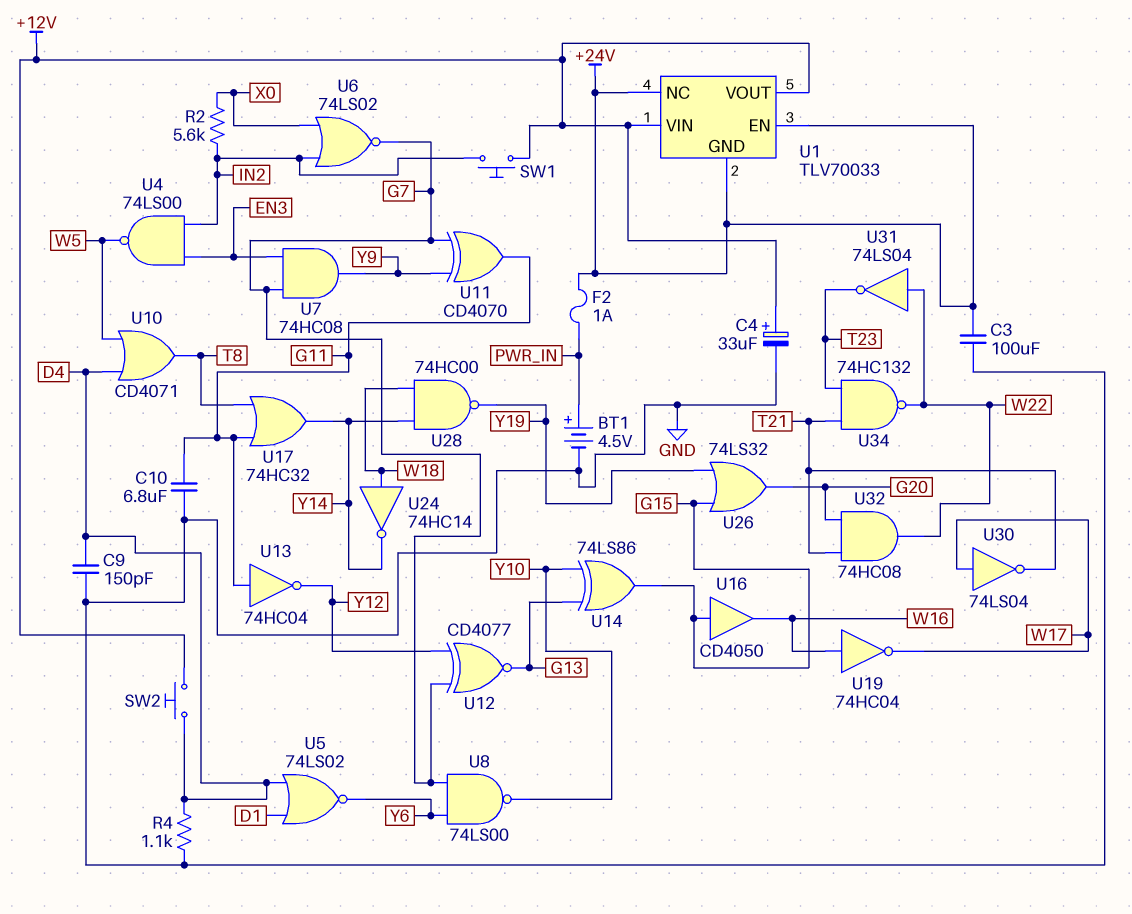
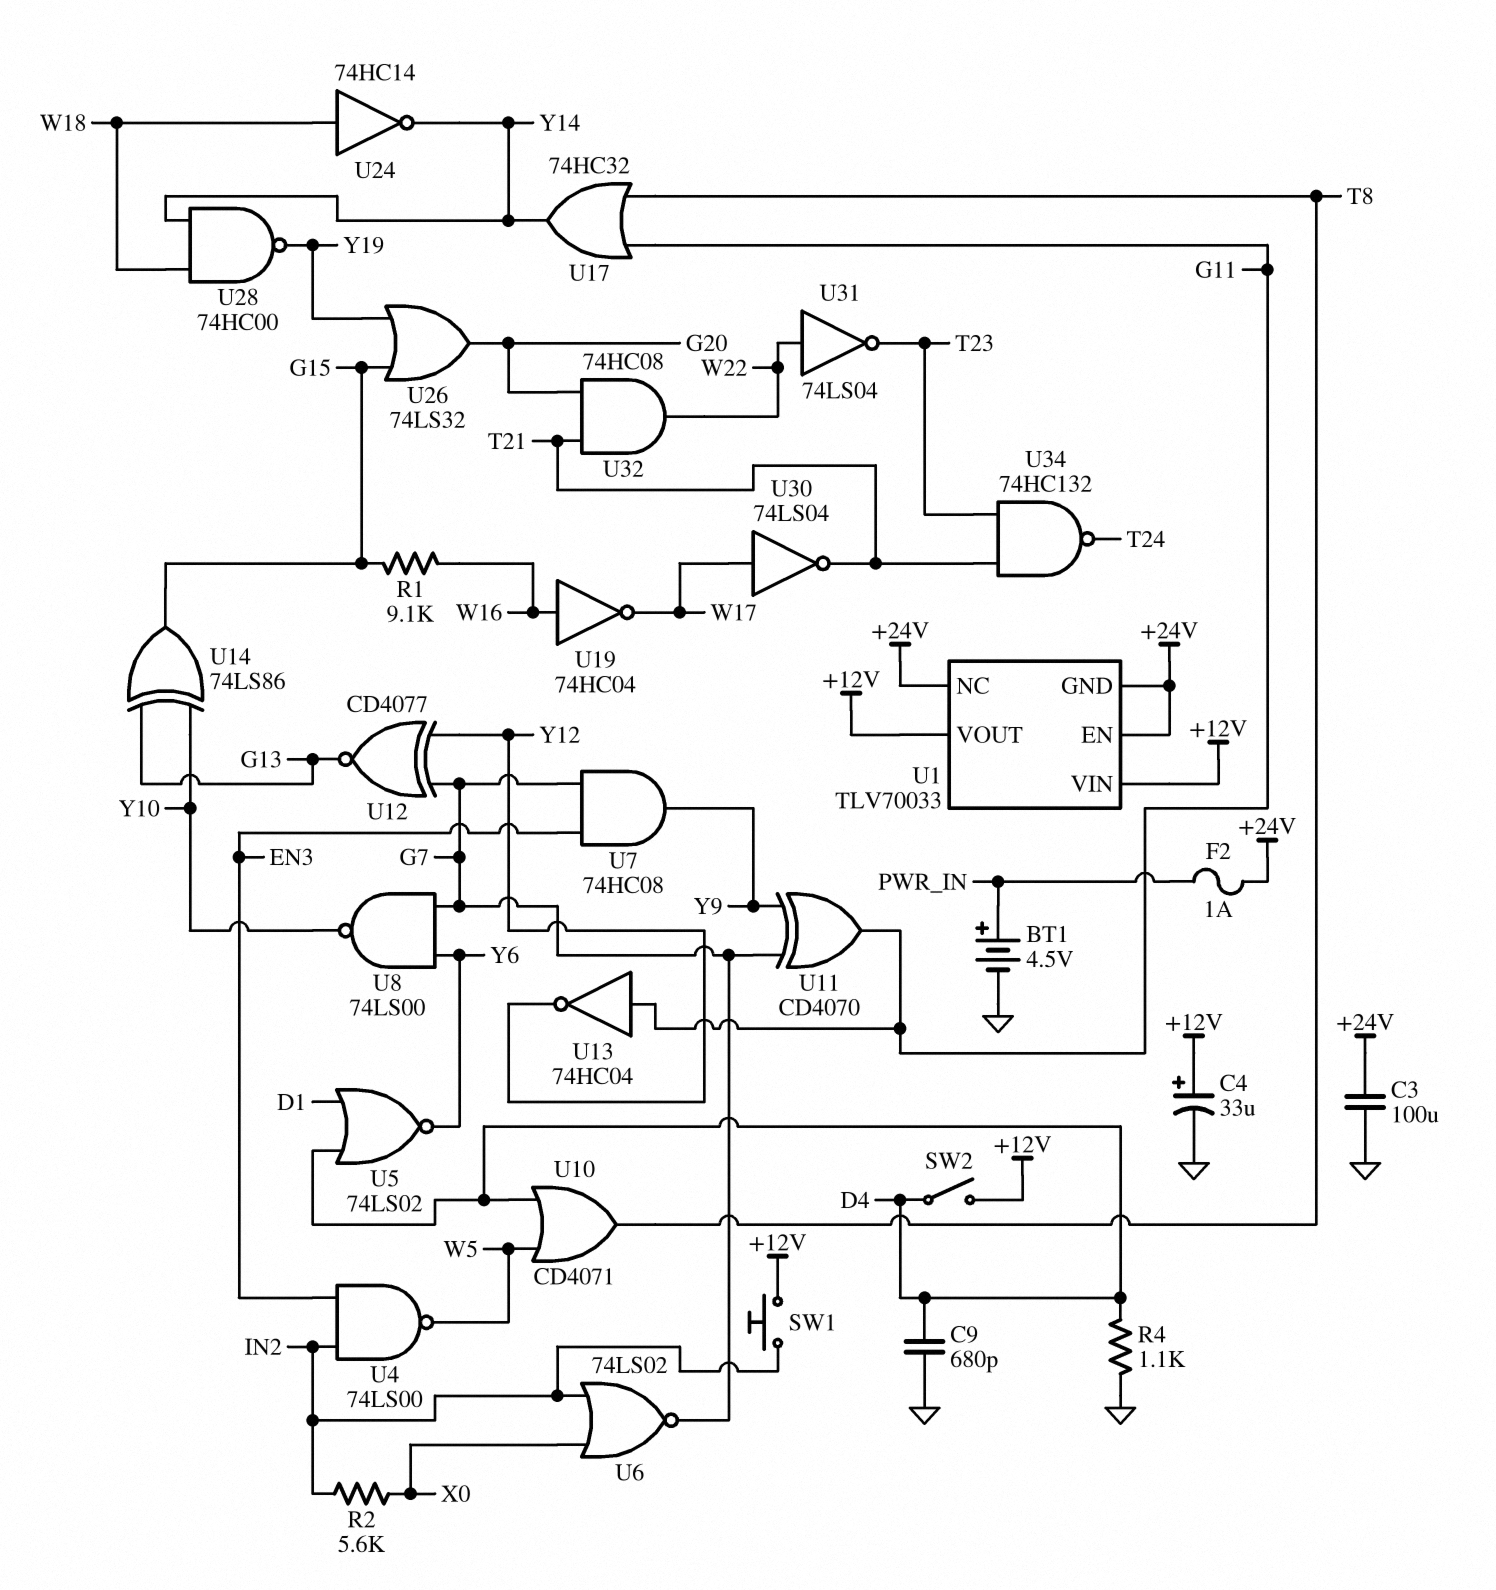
C9: 150pF (D4, GND) -> 680pF (D4, GND)
C10: 6.8uF (G11, GND) -> none
R1: none -> 9.1k (G15, W16)
SW2: button (+12V, D4) -> switch (+12V, D4)
U16: buffer CD4050 (in G15, out W16) -> none
U34: NAND 74HC132 (in T21, in T23, out W22) -> NAND 74HC132 (in T21, in T23, out T24)

